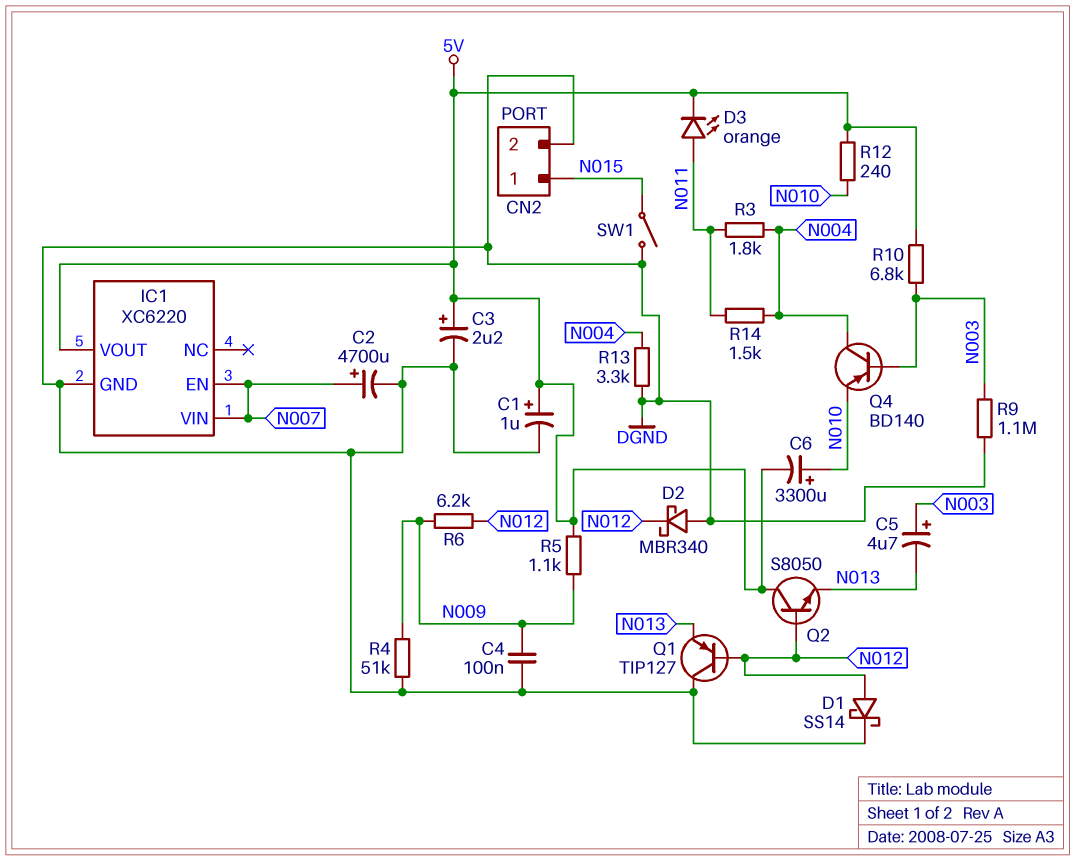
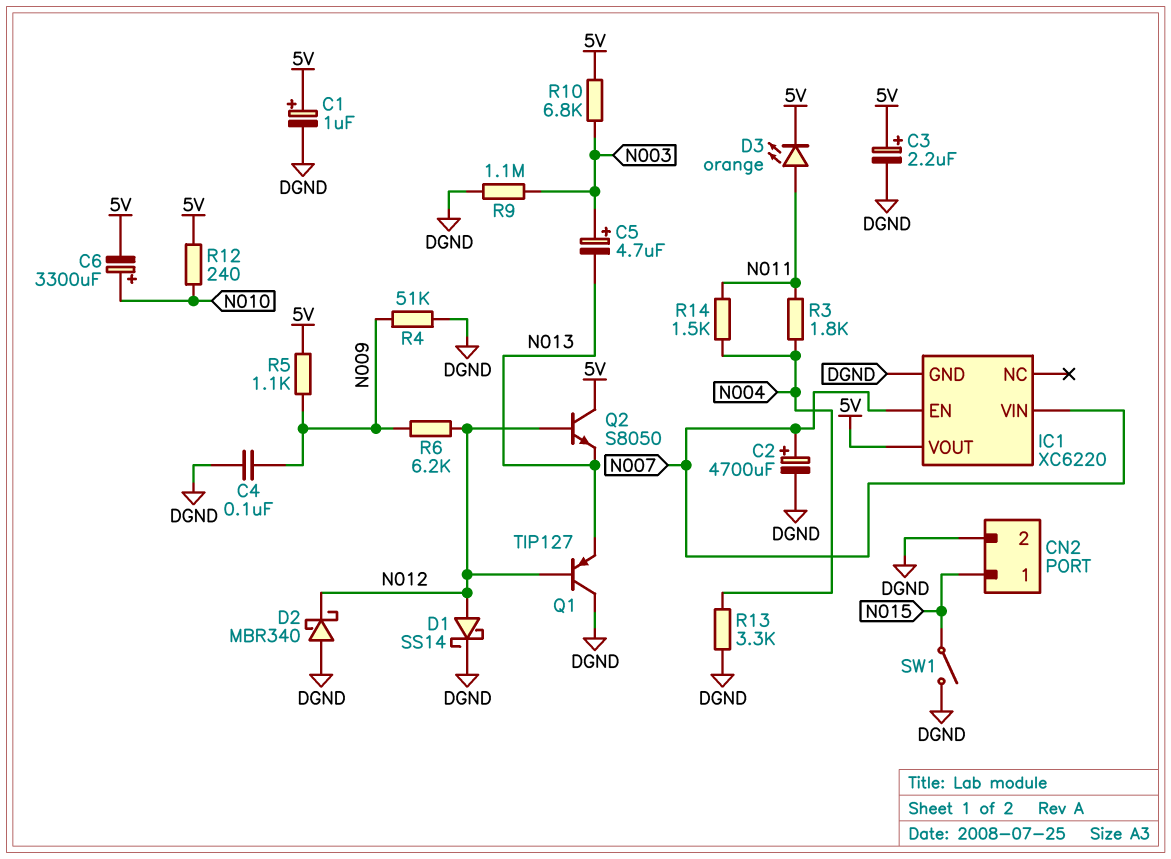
Q4: PNP BD140 (B N003, C N004, E N010) -> none

